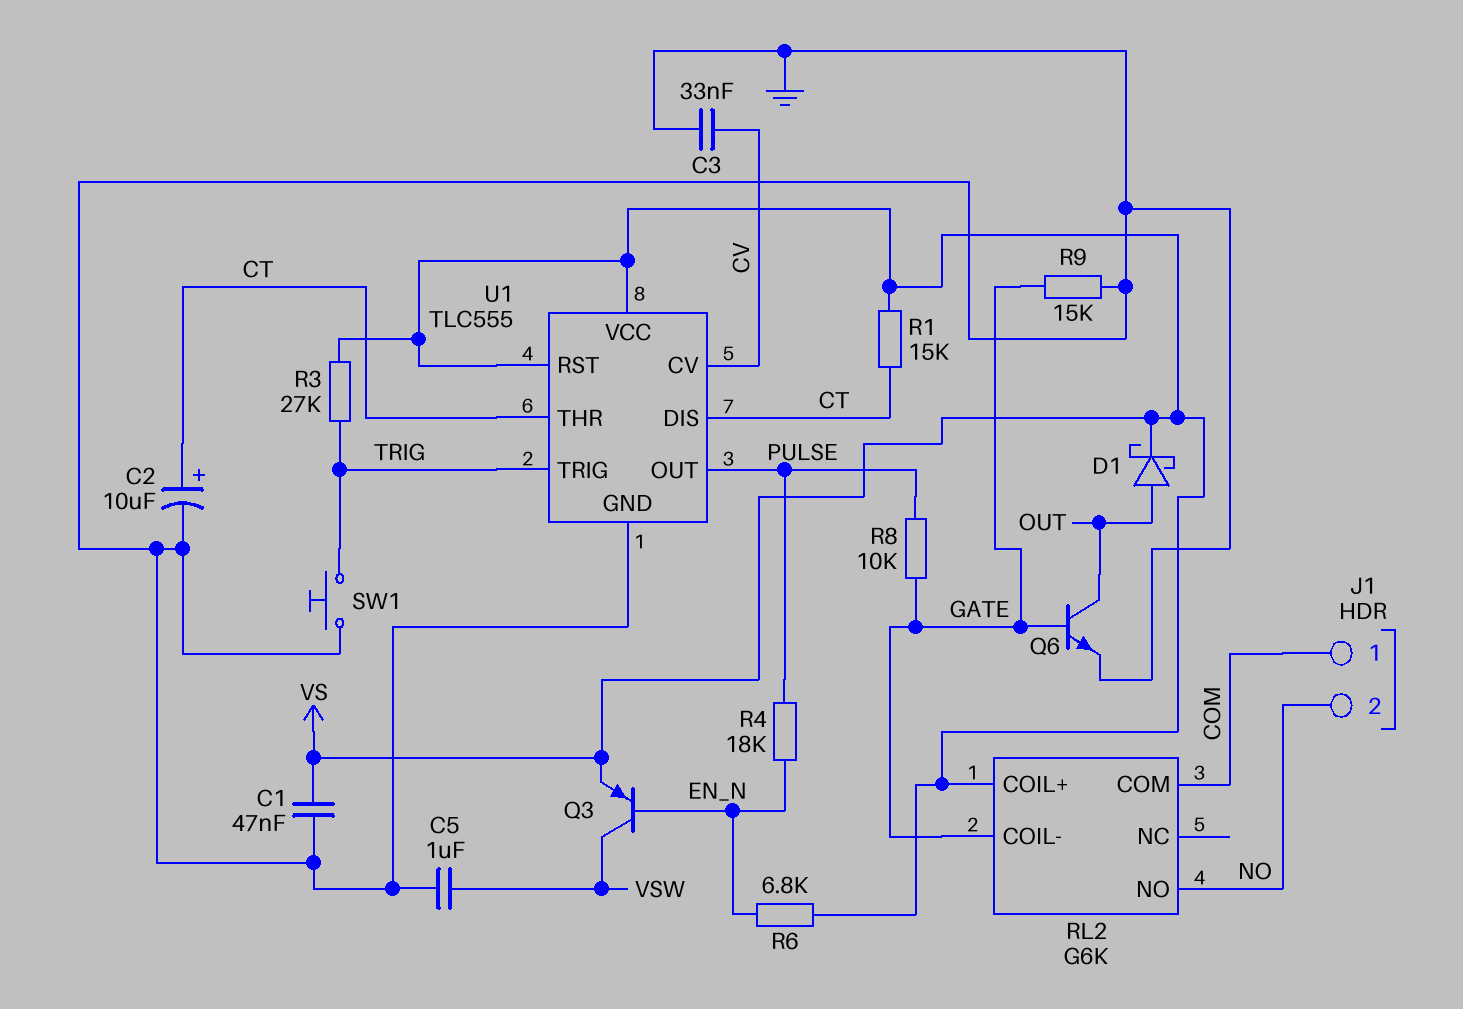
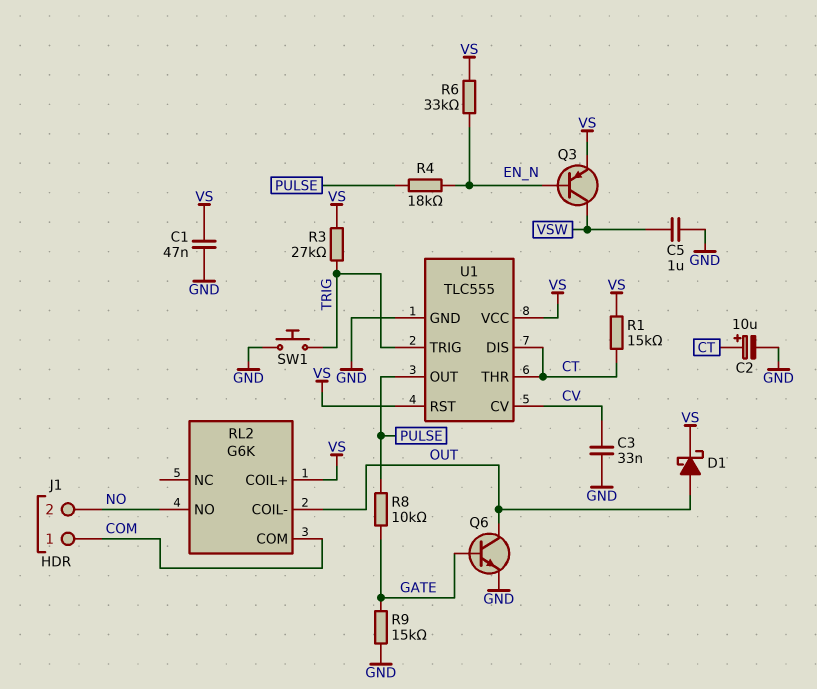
R6: 6.8k (EN_N, VS) -> 33k (EN_N, VS)
RL2 pin COIL-: GATE -> OUT

